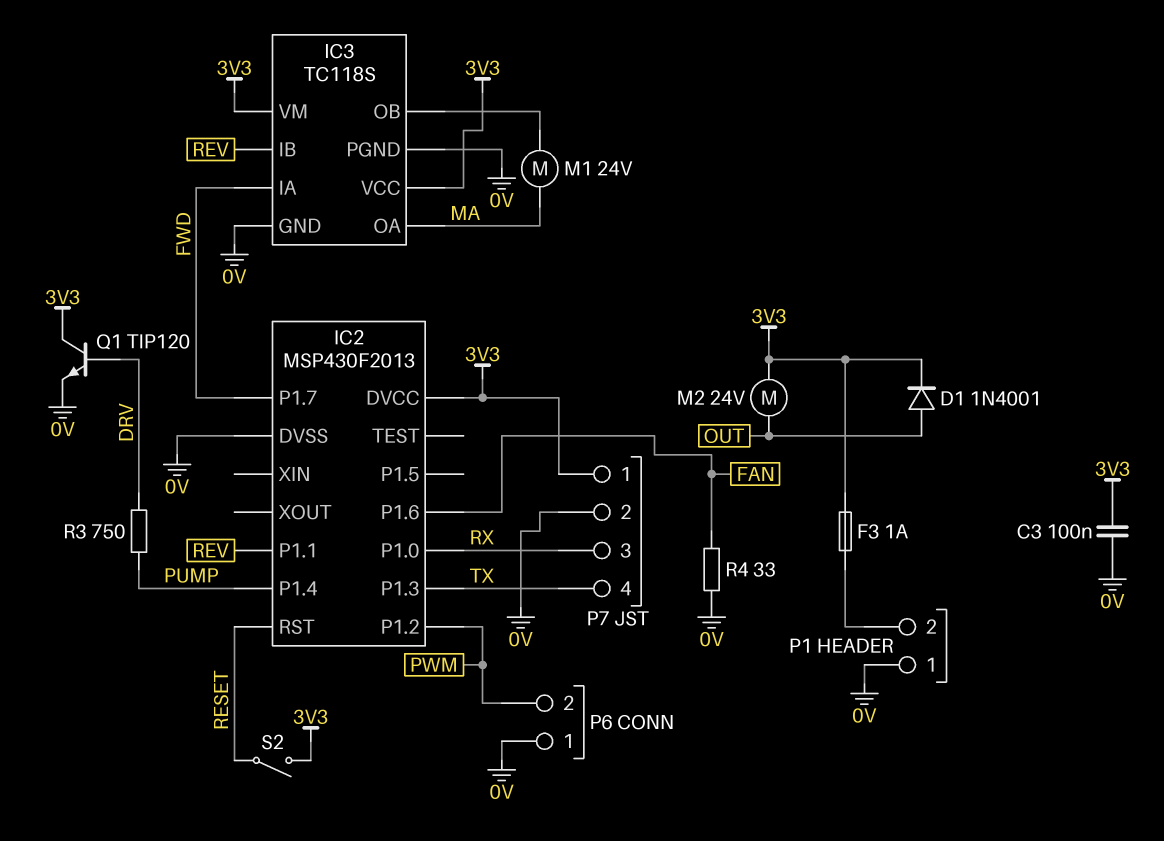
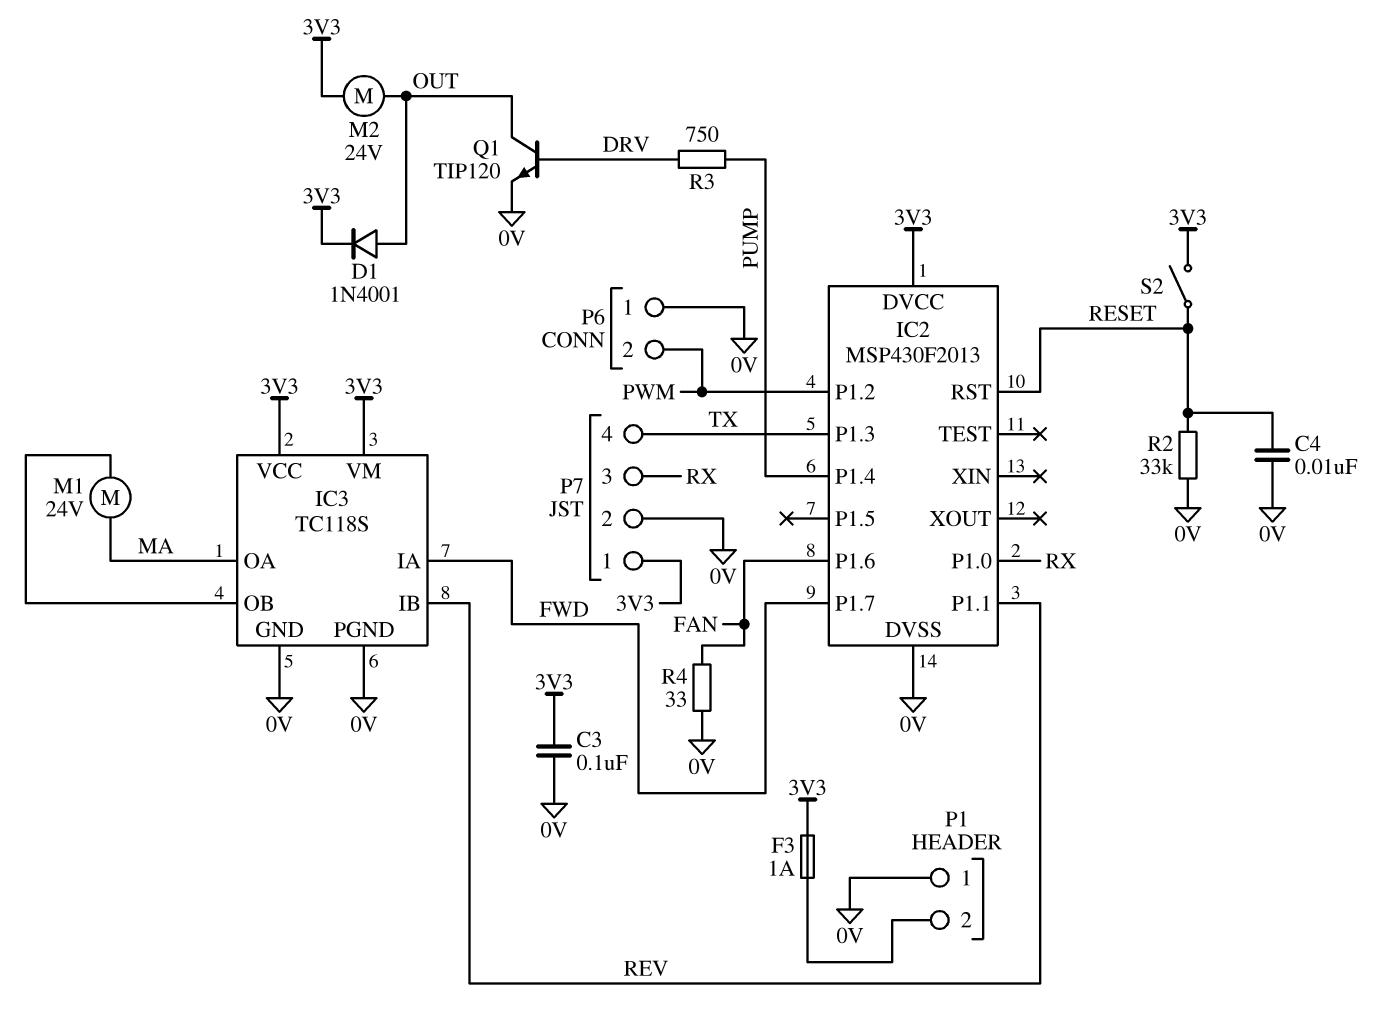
C4: none -> 10nF (0V, RESET)
Q1: NPN TIP120 (B DRV, C 3V3, E 0V) -> NPN TIP120 (B DRV, C OUT, E 0V)
R2: none -> 33k (0V, RESET)

